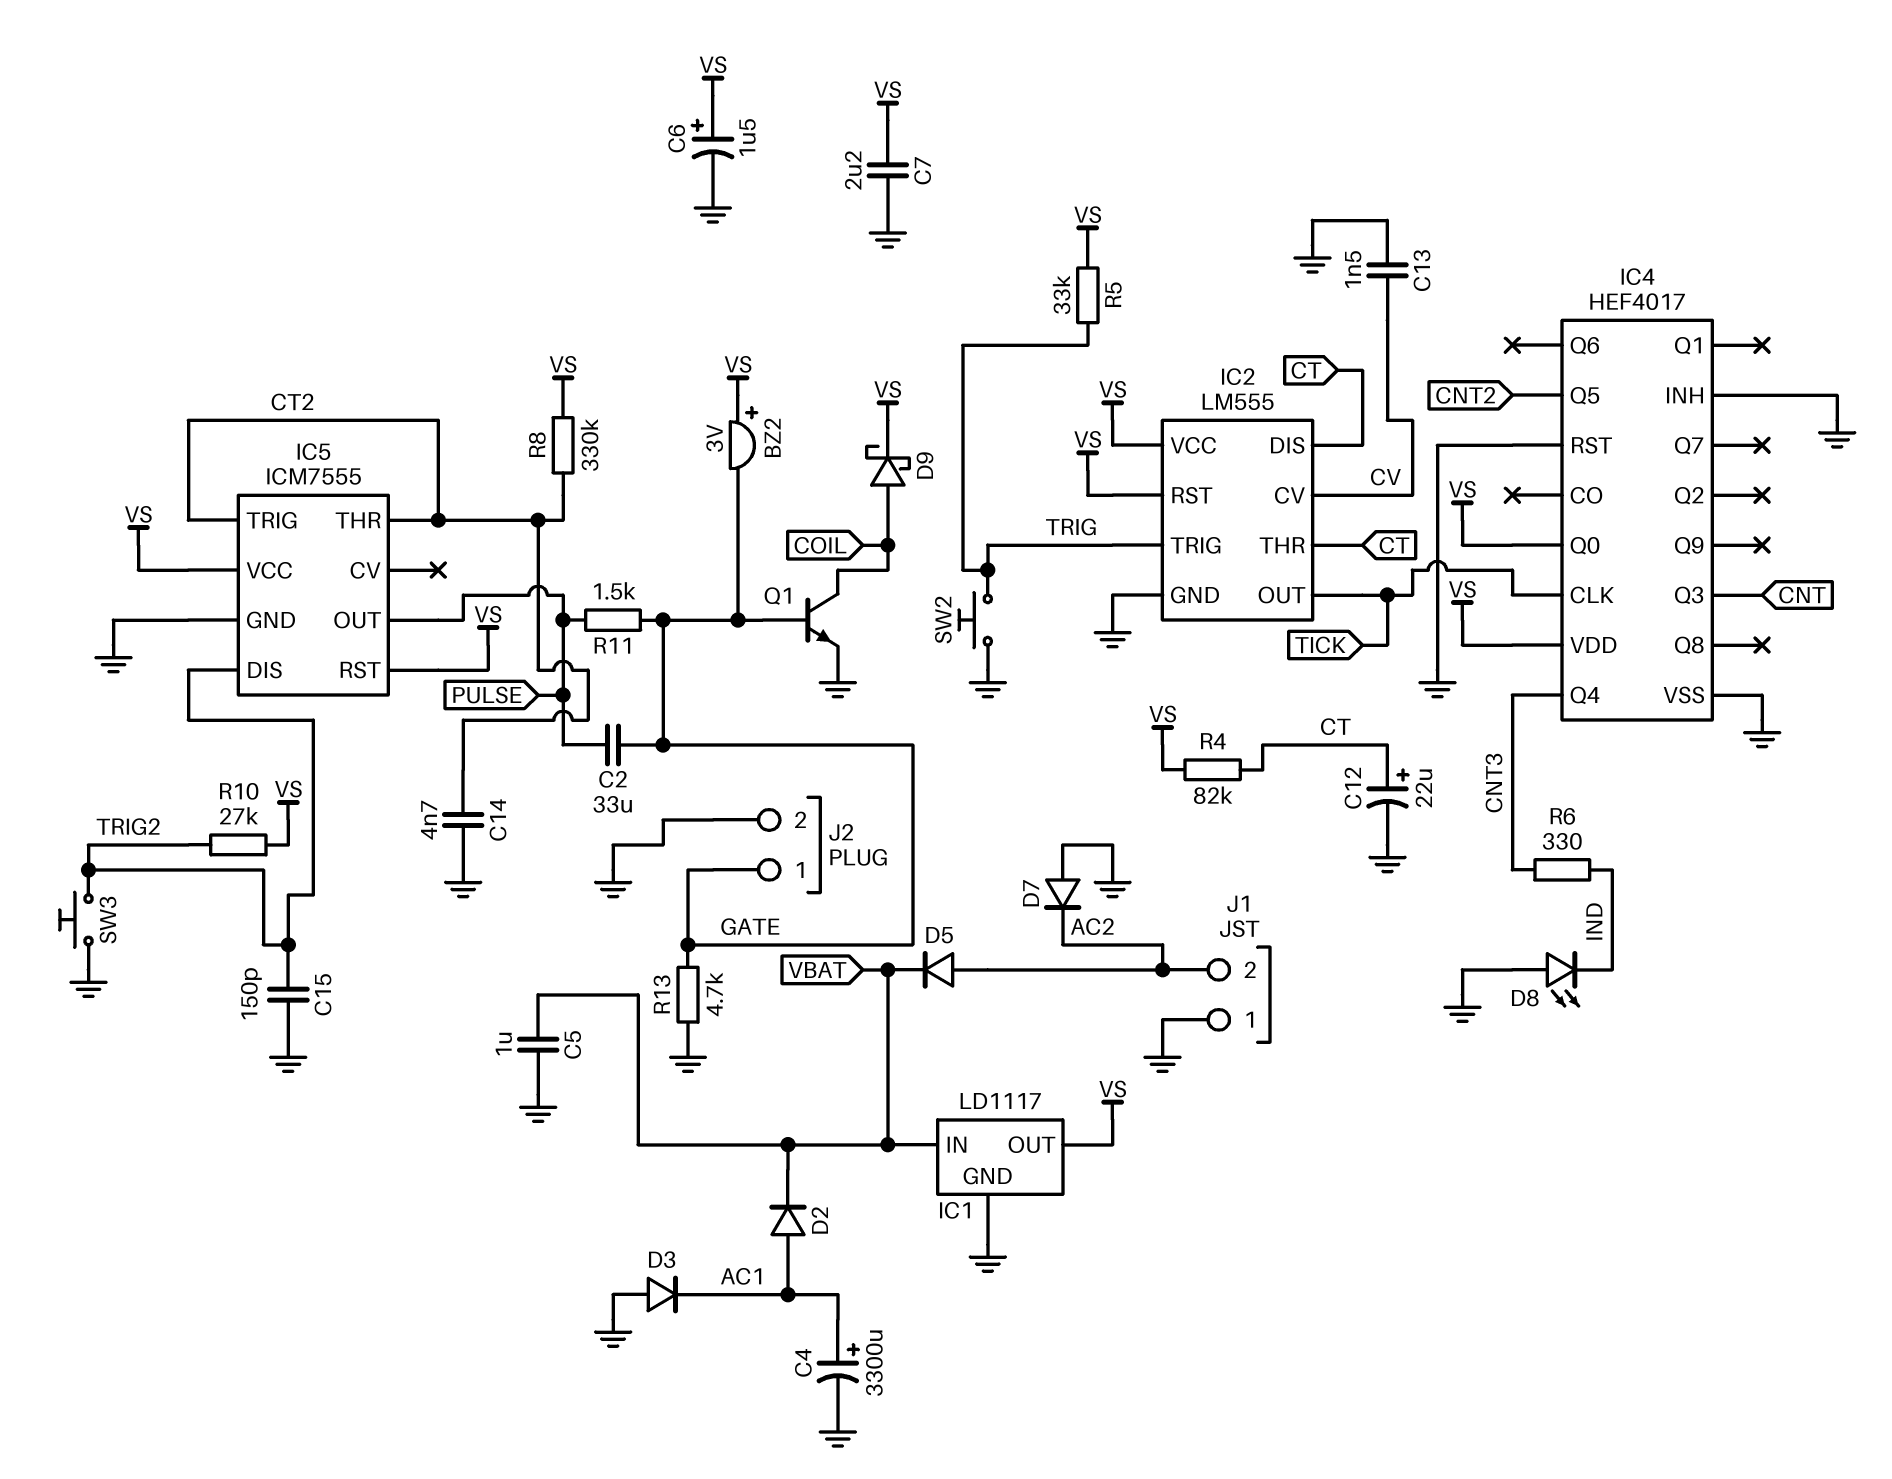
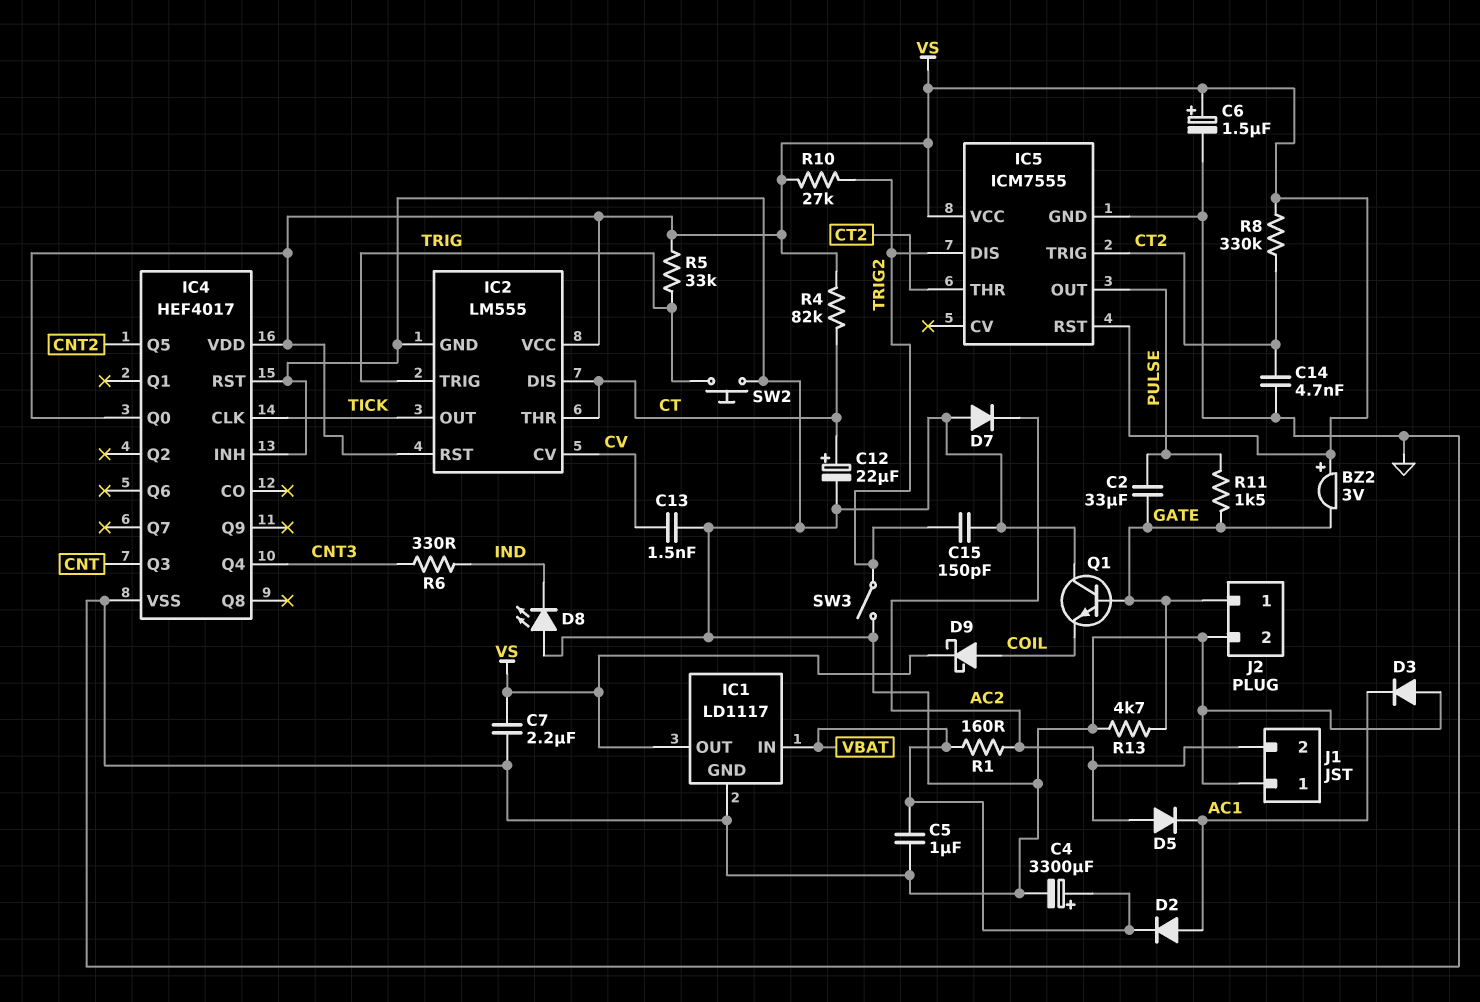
C4: 3300uF (plus AC1, minus GND) -> 3300uF (plus VBAT, minus GND)
D5: diode (A AC2, K VBAT) -> diode (A AC2, K AC1)
Q1: NPN (B GATE, C COIL, E GND) -> NPN (B GATE, C GND, E COIL)
R1: none -> 160 (AC2, VBAT)
SW3: button (GND, TRIG2) -> switch (GND, TRIG2)

